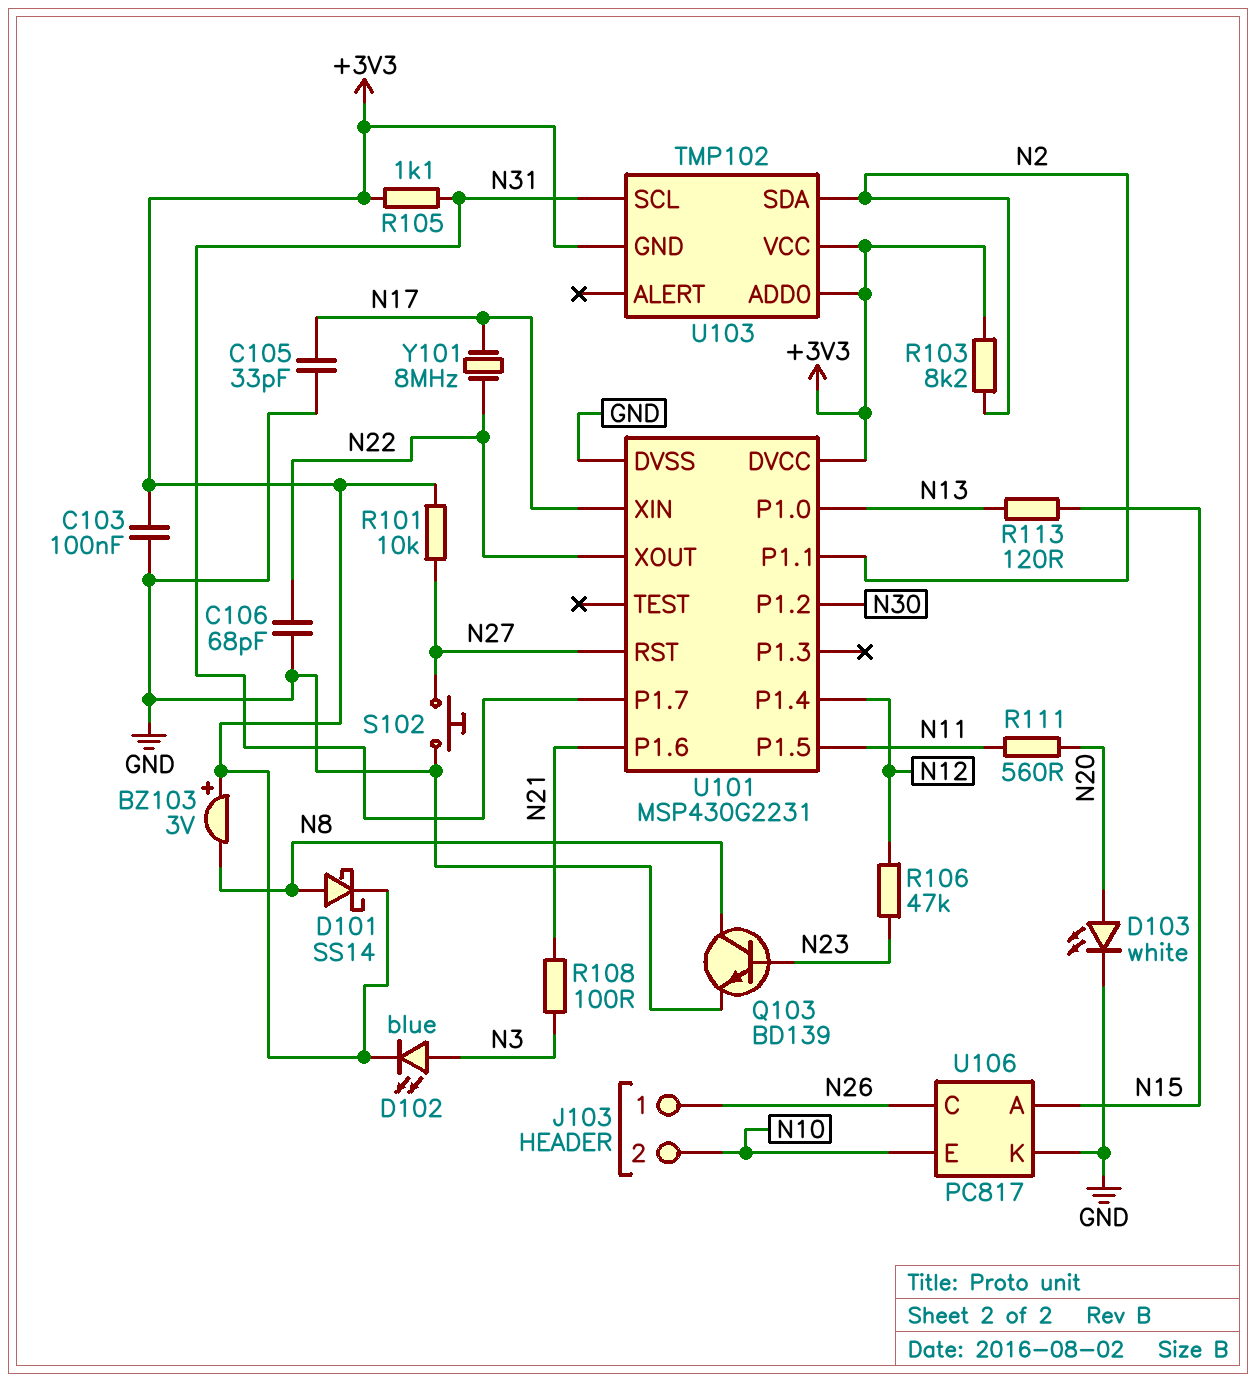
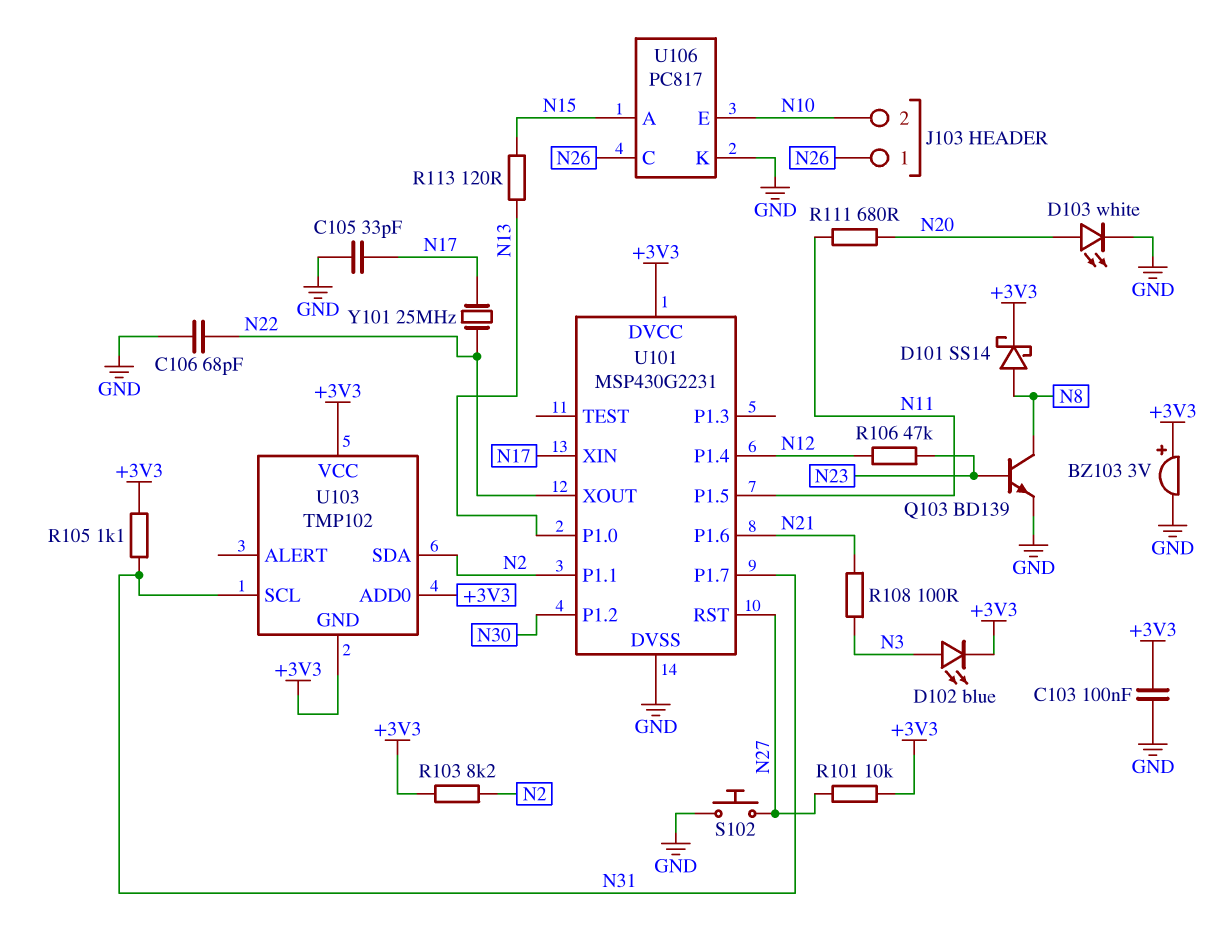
BZ103: buzzer 3V (plus +3V3, minus N8) -> buzzer 3V (plus +3V3, minus GND)
R111: 560 (N11, N20) -> 680 (N11, N20)
Y101: 8MHz (N17, N22) -> 25MHz (N17, N22)

